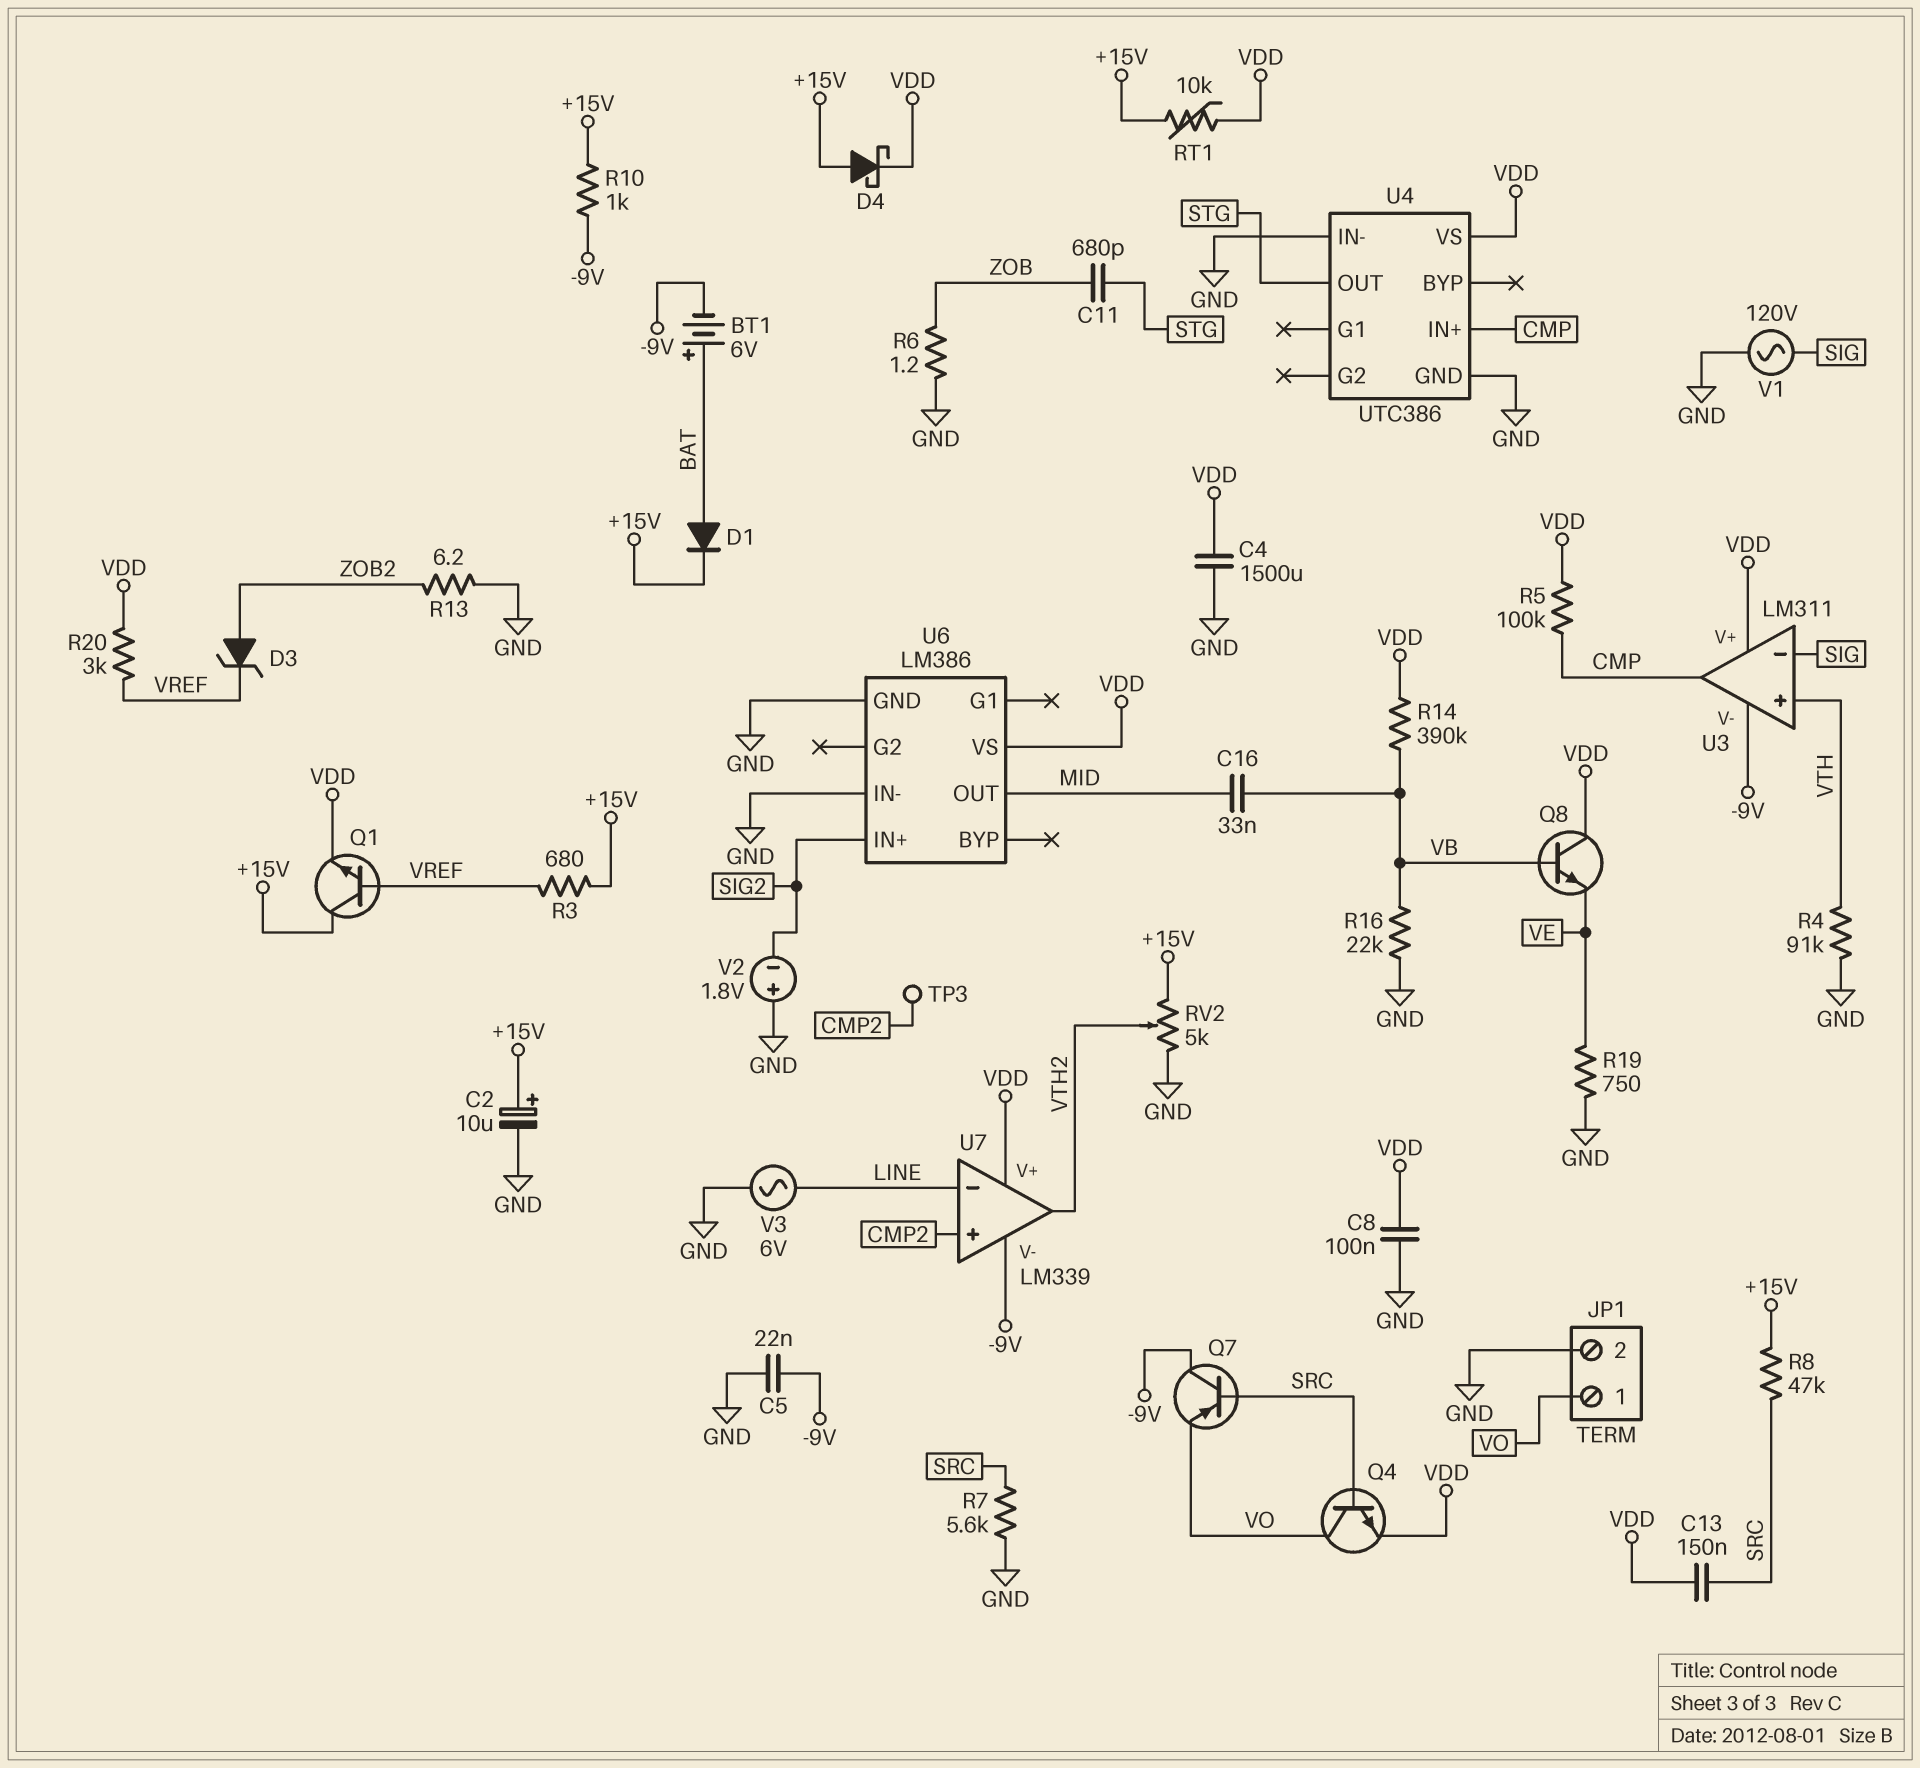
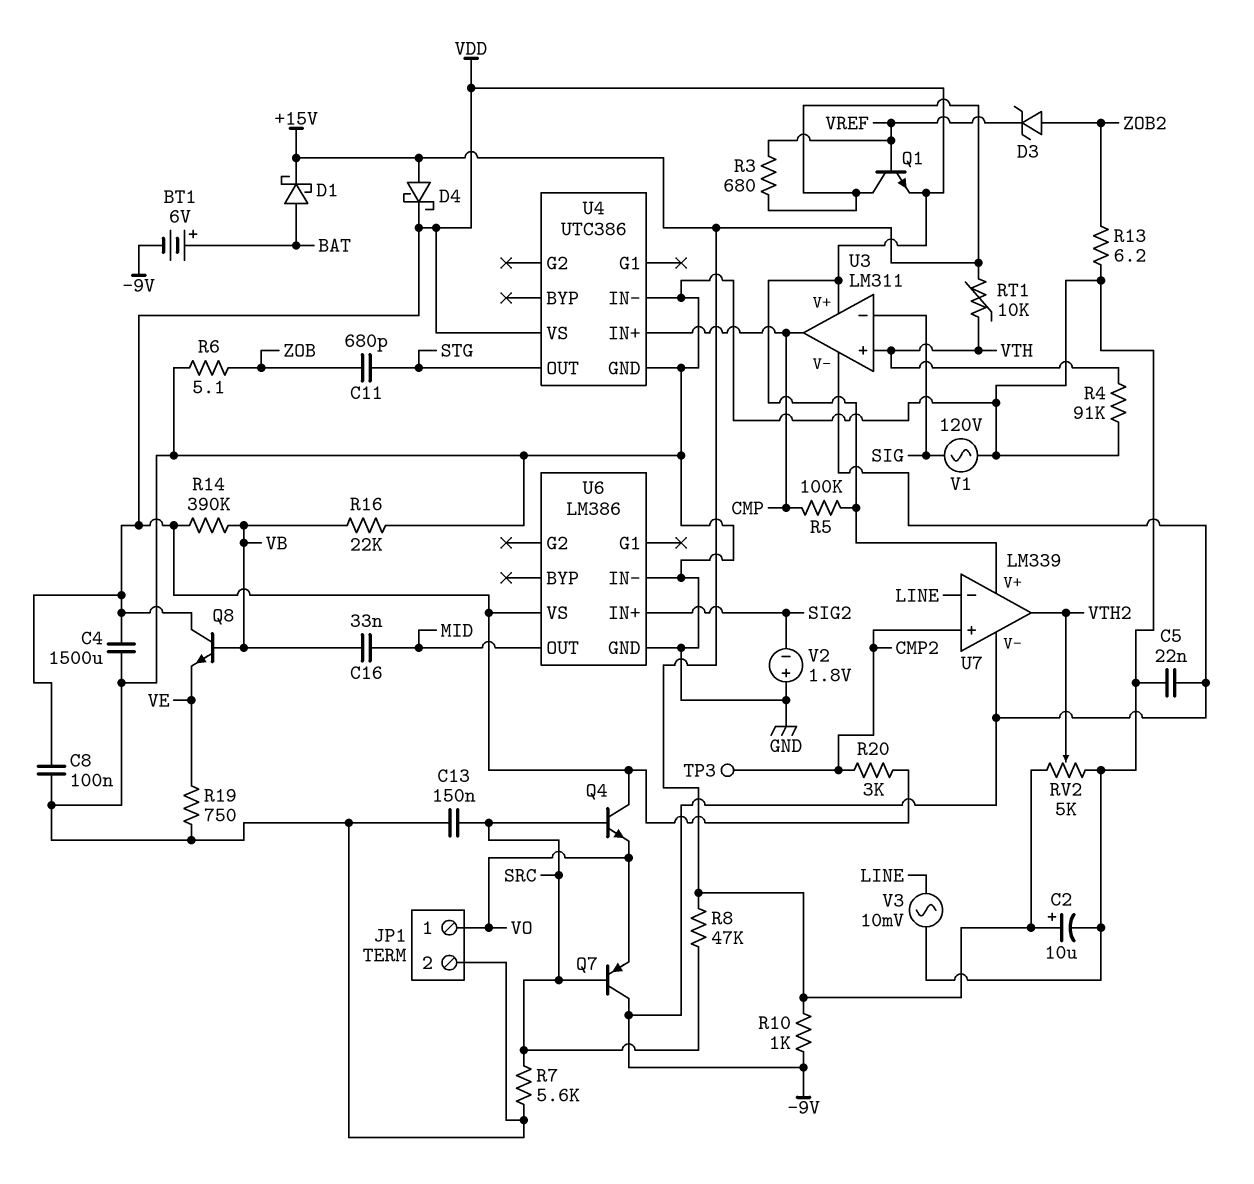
C13: 150nF (SRC, VDD) -> 150nF (GND, SRC)
D1: diode (A BAT, K +15V) -> schottky (A BAT, K +15V)
Q4: NPN (B SRC, C VO, E VDD) -> NPN (B SRC, C VDD, E VO)
R6: 1.2 (GND, ZOB) -> 5.1 (GND, ZOB)
R20: 3k (VDD, VREF) -> 3k (CMP2, VDD)
RT1: 10k (+15V, VDD) -> 10k (+15V, VTH)
V3: AC 6V (GND, LINE) -> AC 10mV (GND, LINE)

